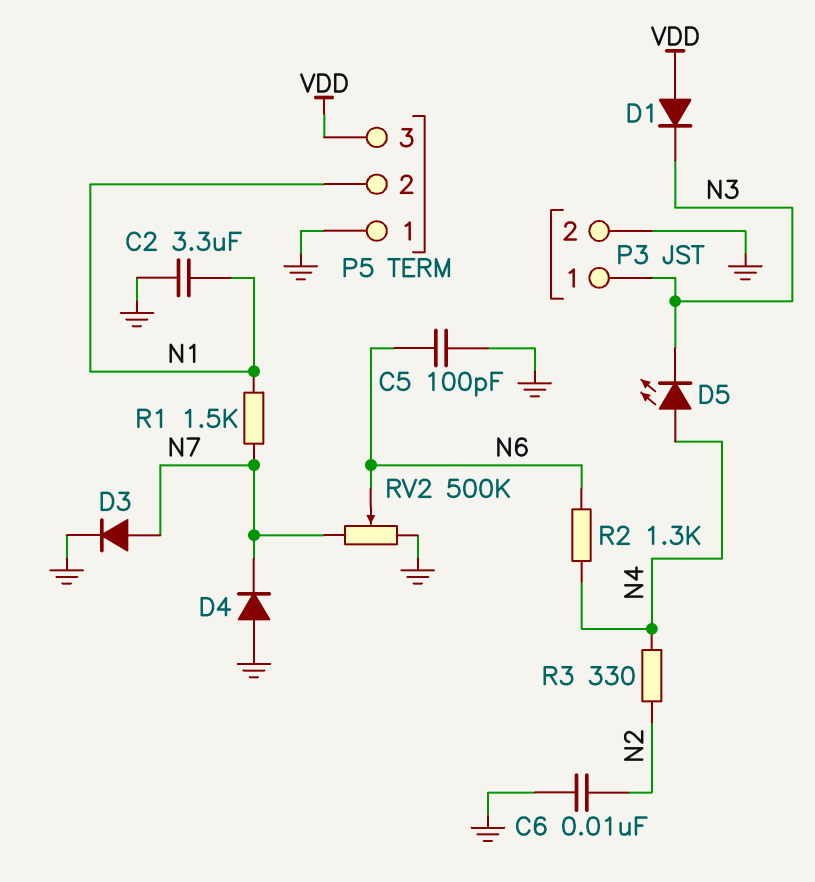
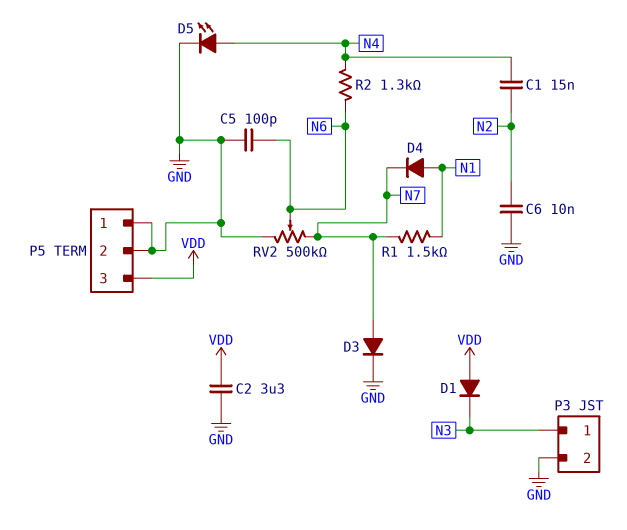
C1: none -> 15nF (N2, N4)
C2: 3.3uF (GND, N1) -> 3.3uF (GND, VDD)
D4: diode (A GND, K N7) -> diode (A N1, K N7)
D5: LED (A N4, K N3) -> LED (A N4, K GND)
P5 pin 2: N1 -> GND
R3: 330 (N2, N4) -> none

